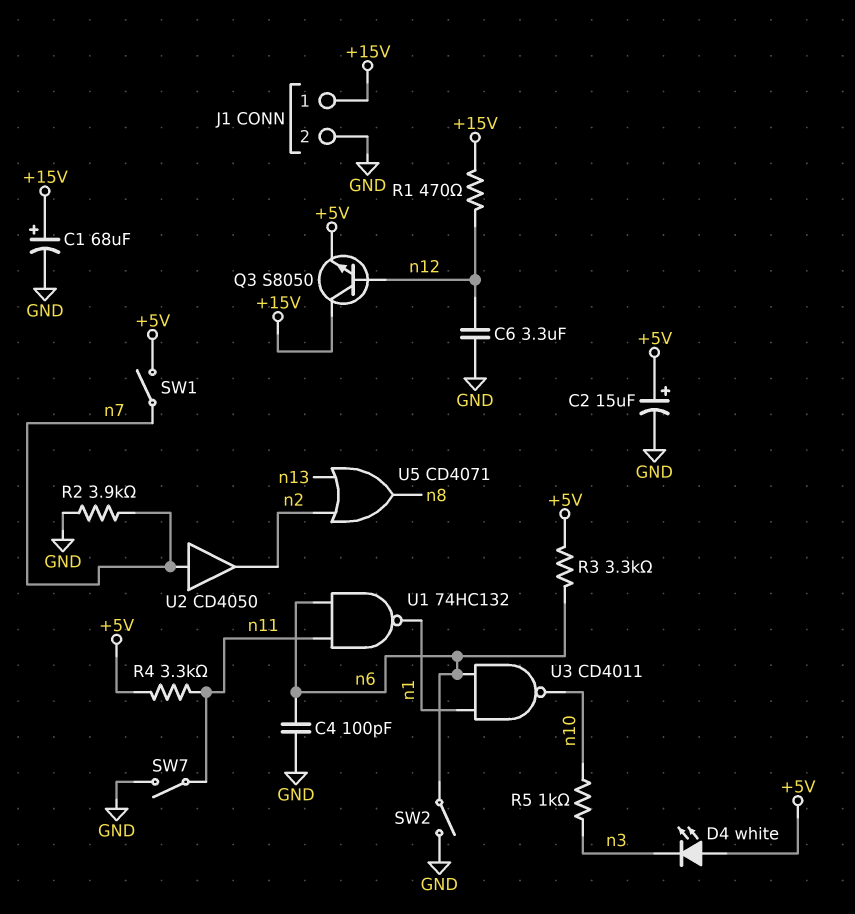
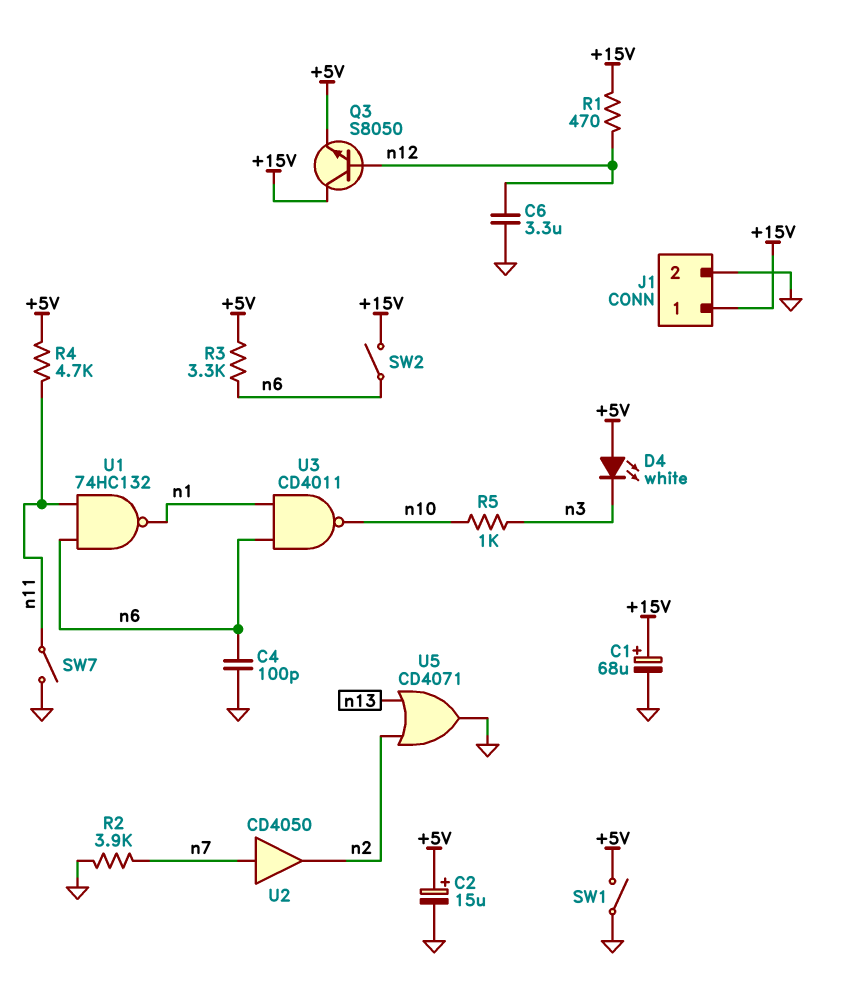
R4: 3.3k (+5V, n11) -> 4.7k (+5V, n11)
SW1: switch (+5V, n7) -> switch (+5V, GND)
SW2: switch (GND, n6) -> switch (+15V, n6)
U5: OR CD4071 (in n2, in n13, out n8) -> OR CD4071 (in n2, in n13, out GND)

